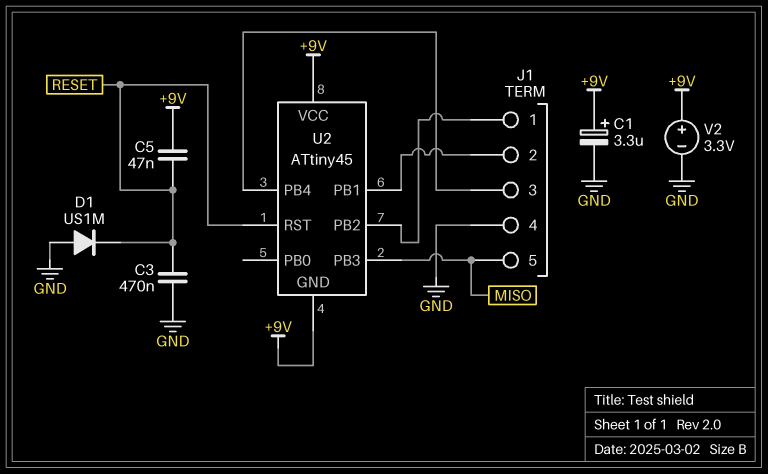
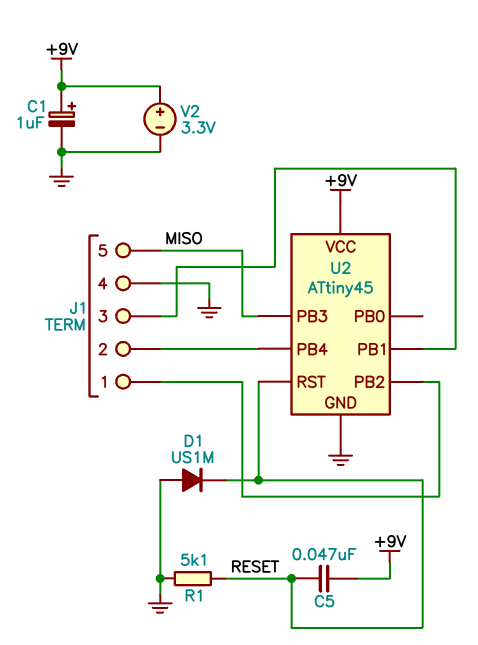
C1: 3.3uF (plus +9V, minus GND) -> 1uF (plus +9V, minus GND)
C3: 470nF (GND, RESET) -> none
R1: none -> 5.1k (GND, RESET)
U2 pin GND: +9V -> GND
U2 pin PB1: J1/2 -> J1/3
U2 pin PB4: J1/3 -> J1/2

